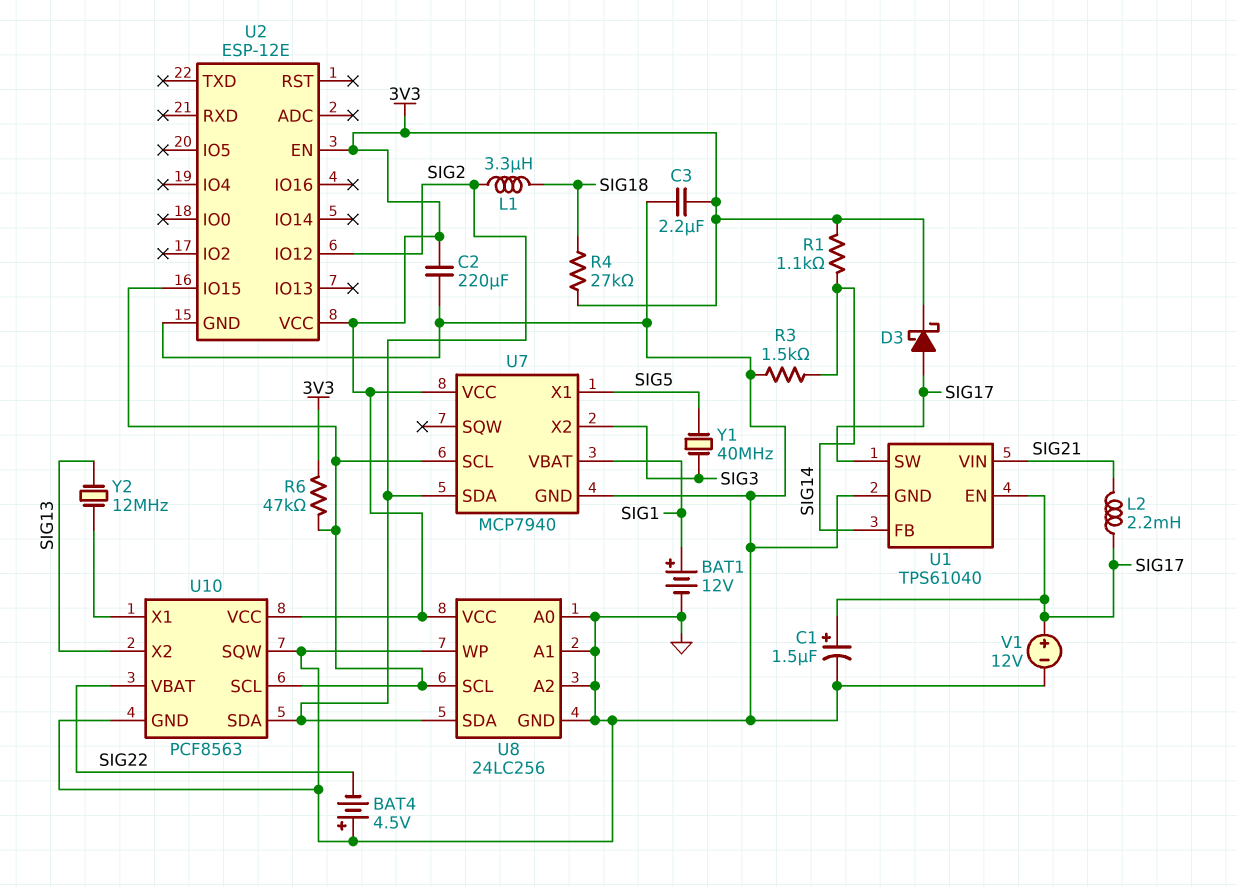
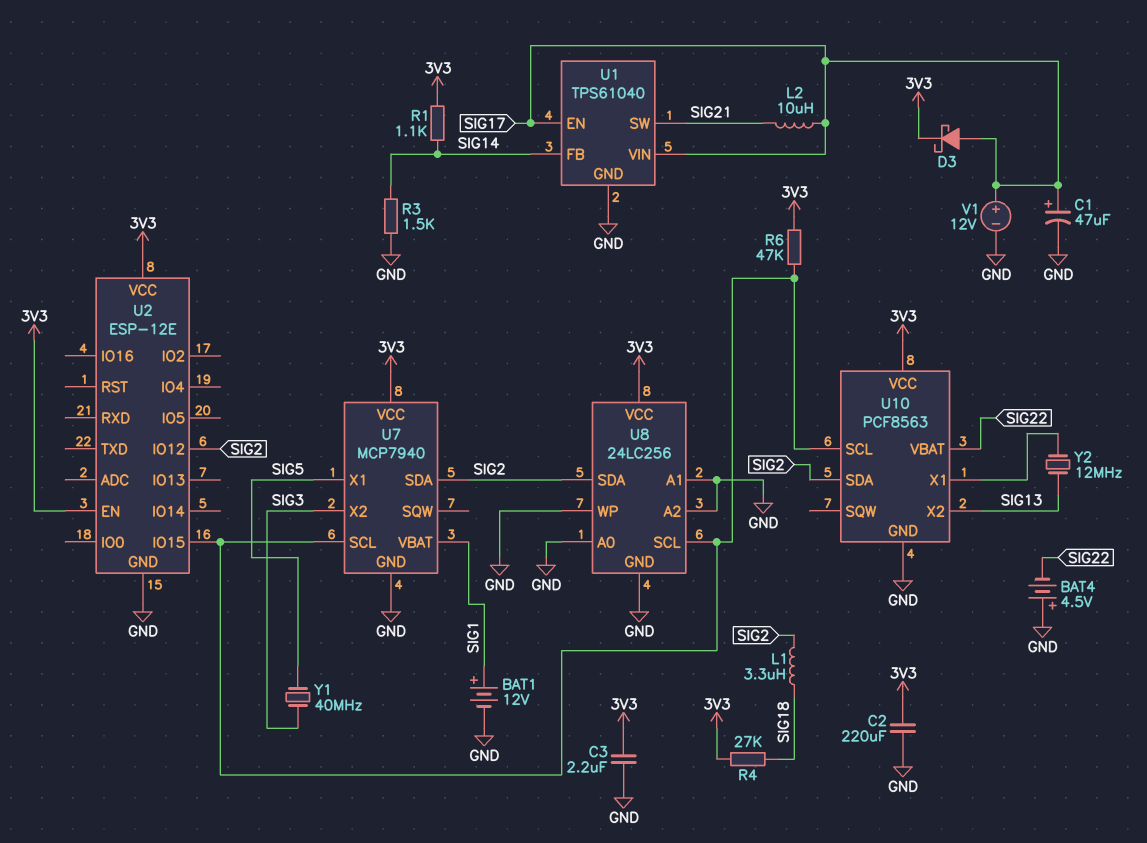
C1: 1.5uF (plus SIG17, minus GND) -> 47uF (plus SIG17, minus GND)
L2: 2.2mH (SIG17, SIG21) -> 10uH (SIG17, SIG21)
U1 pin SW: SIG17 -> SIG21
U1 pin VIN: SIG21 -> SIG17
U10 pin SQW: GND -> none

